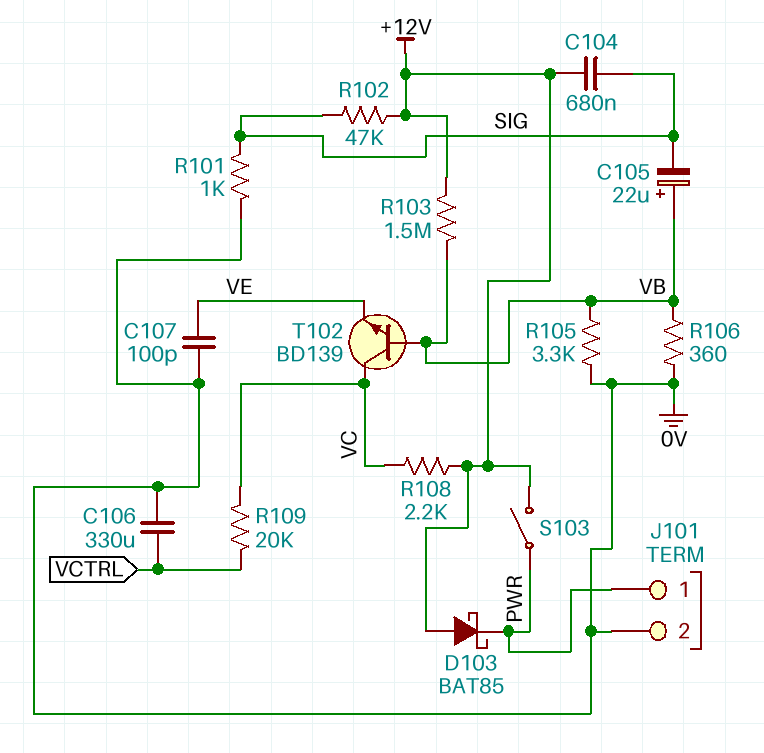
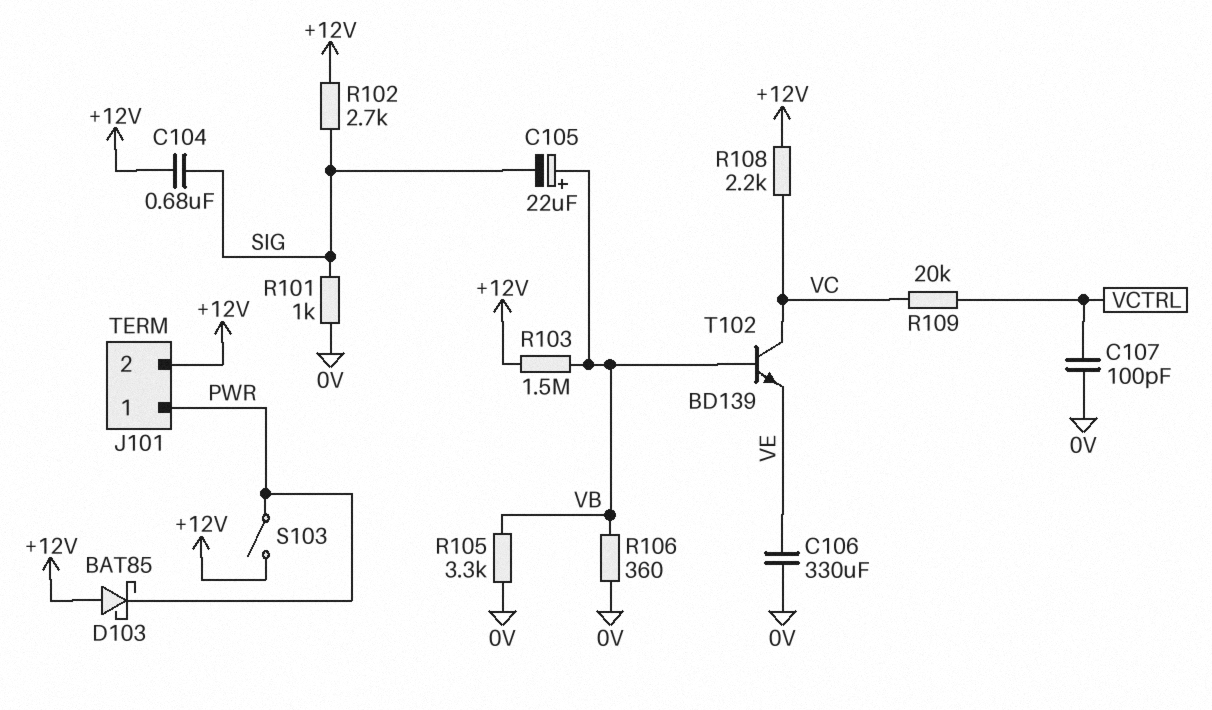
C106: 330uF (0V, VCTRL) -> 330uF (0V, VE)
C107: 100pF (0V, VE) -> 100pF (0V, VCTRL)
J101 pin 2: 0V -> +12V
R102: 47k (+12V, SIG) -> 2.7k (+12V, SIG)

